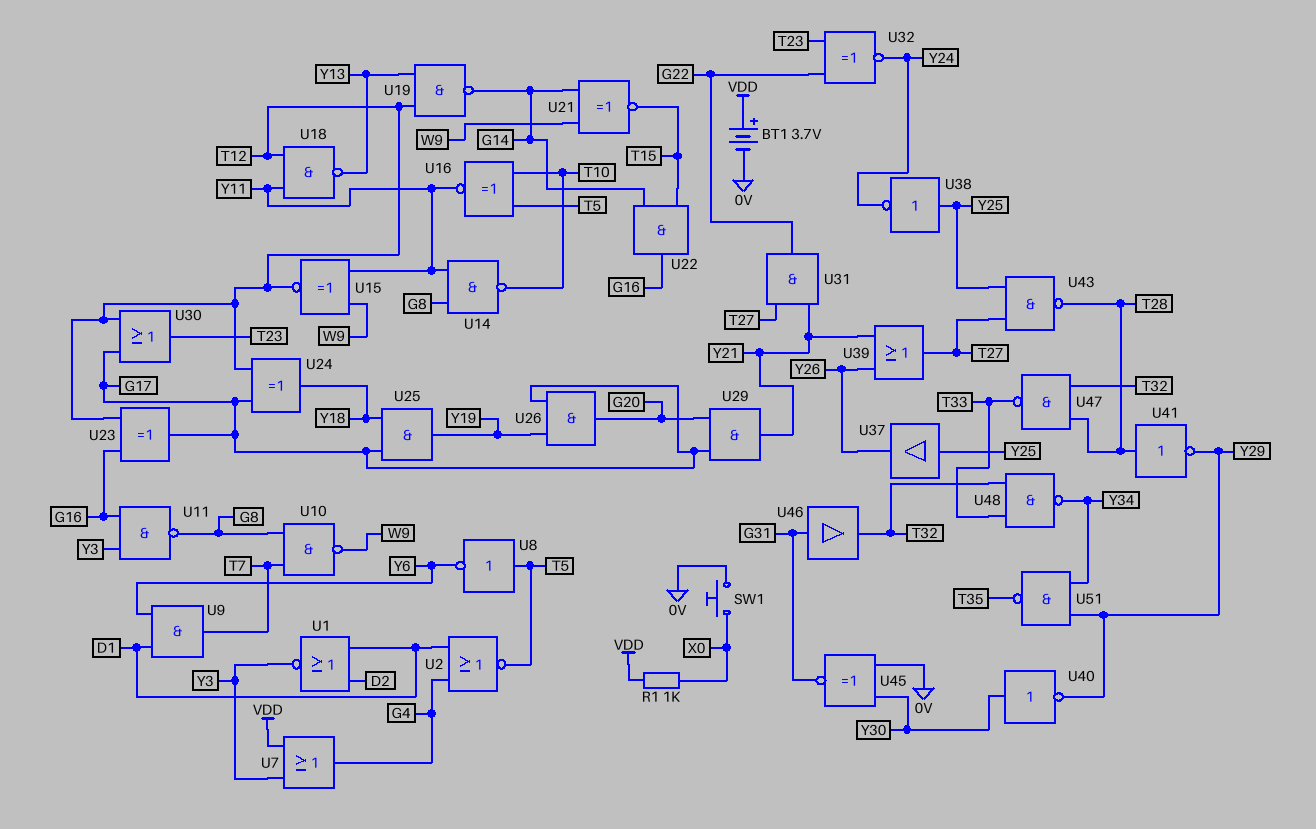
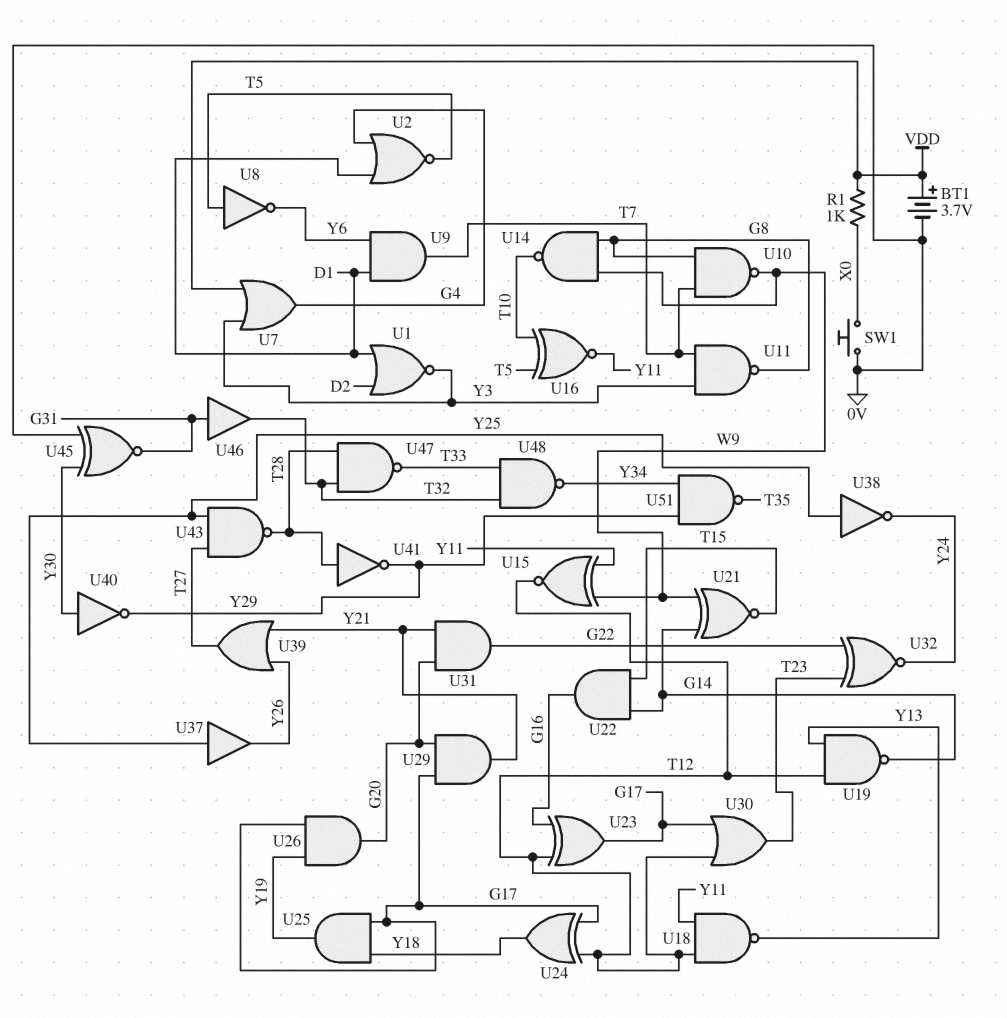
U11: NAND (in G16, in Y3, out G8) -> NAND (in T7, in Y3, out G8)
U14: NAND (in G8, in Y11, out T10) -> NAND (in G8, in W9, out T10)
U31: AND (in T27, in Y21, out G22) -> AND (in G20, in Y21, out G22)

